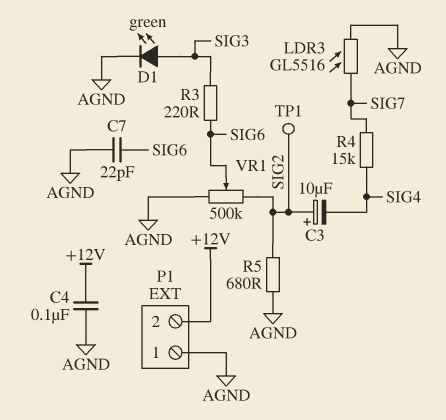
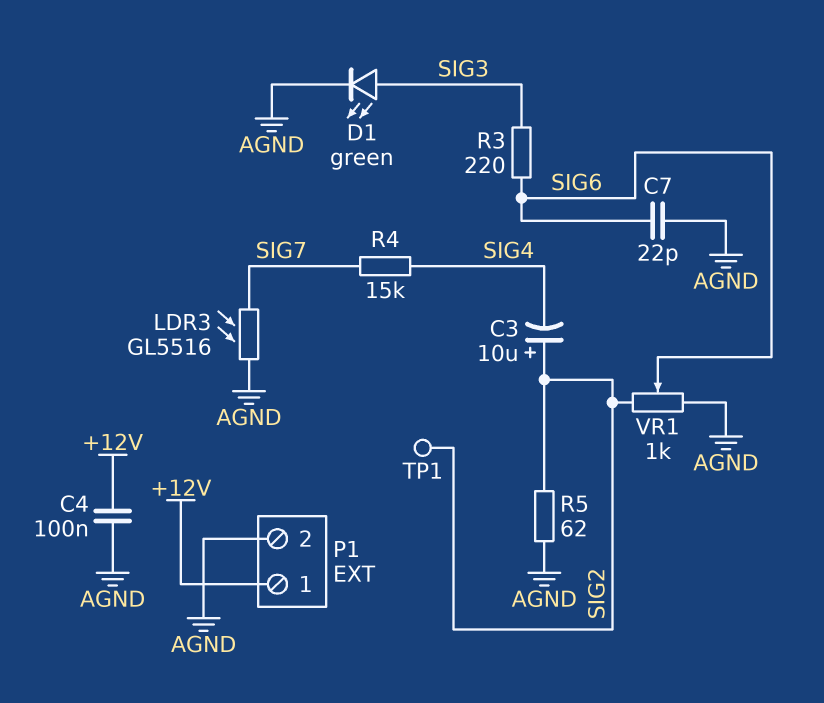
P1 pin 1: AGND -> +12V
P1 pin 2: +12V -> AGND
R5: 680 (AGND, SIG2) -> 62 (AGND, SIG2)
VR1: 500k (AGND, SIG2, wiper SIG6) -> 1k (AGND, SIG2, wiper SIG6)

